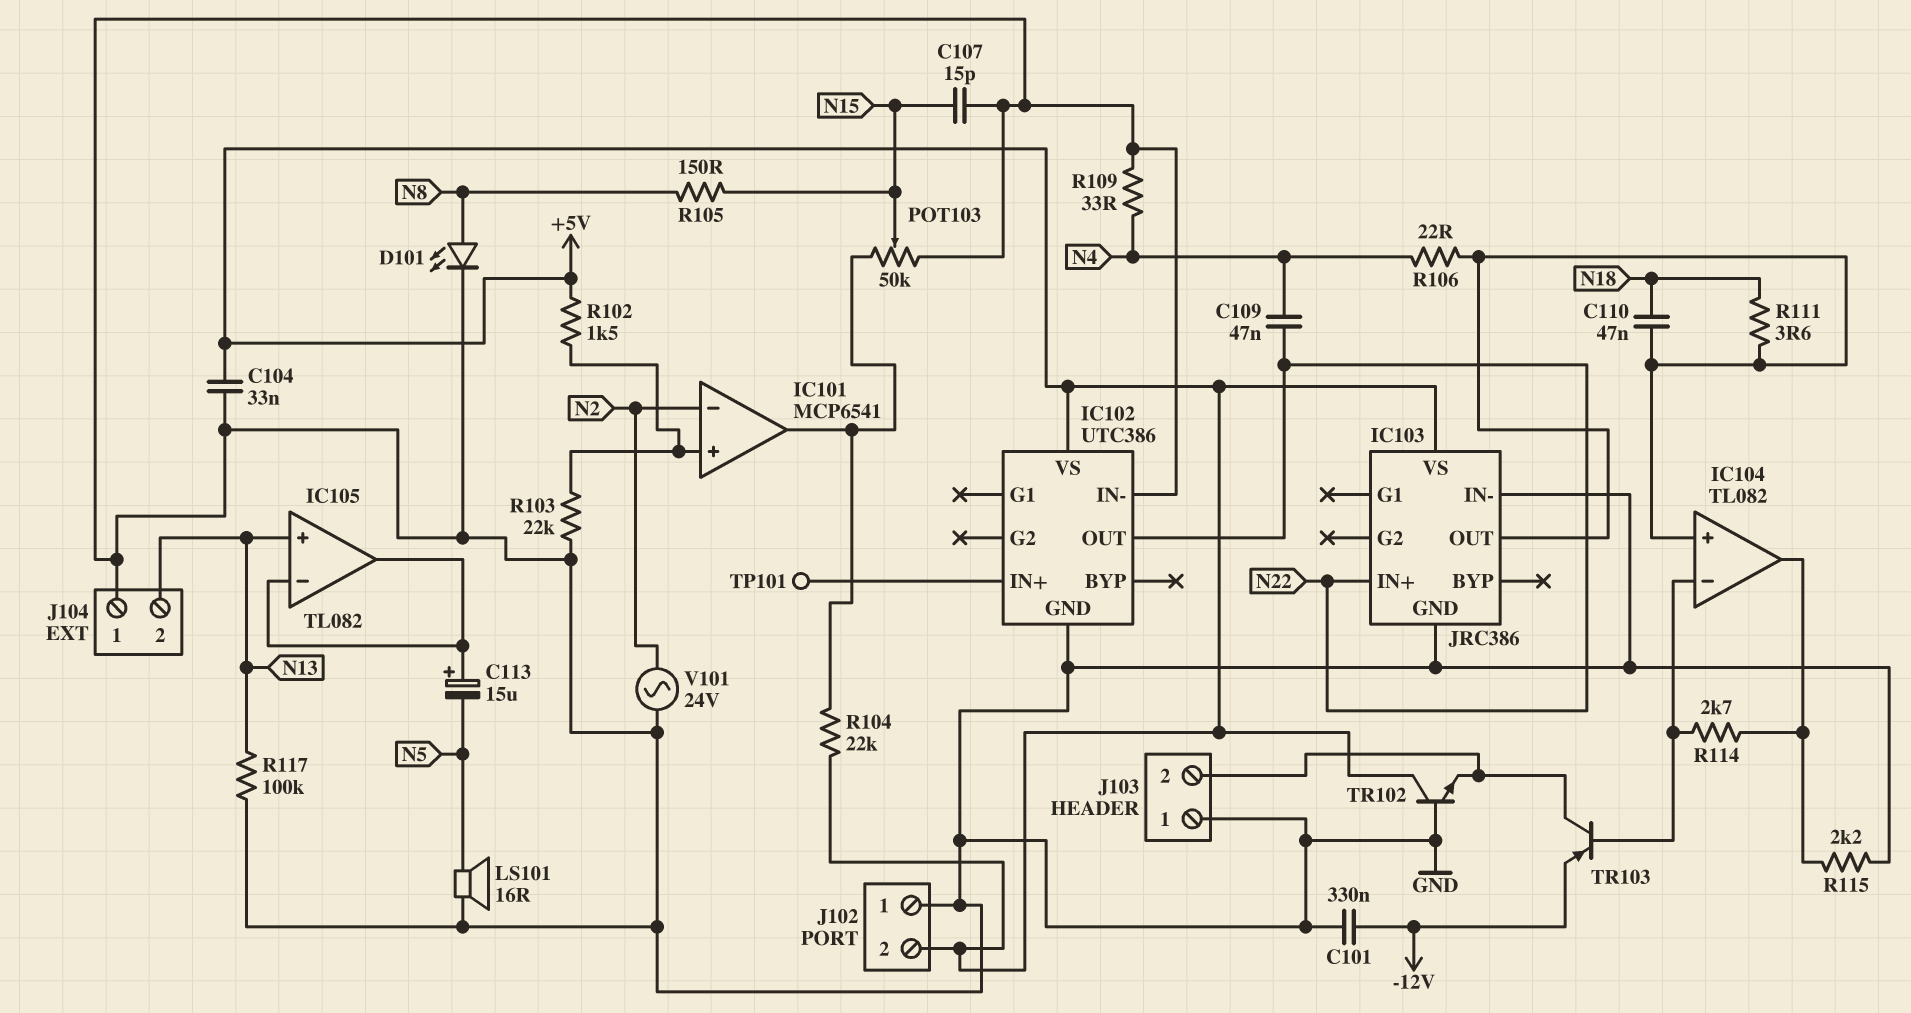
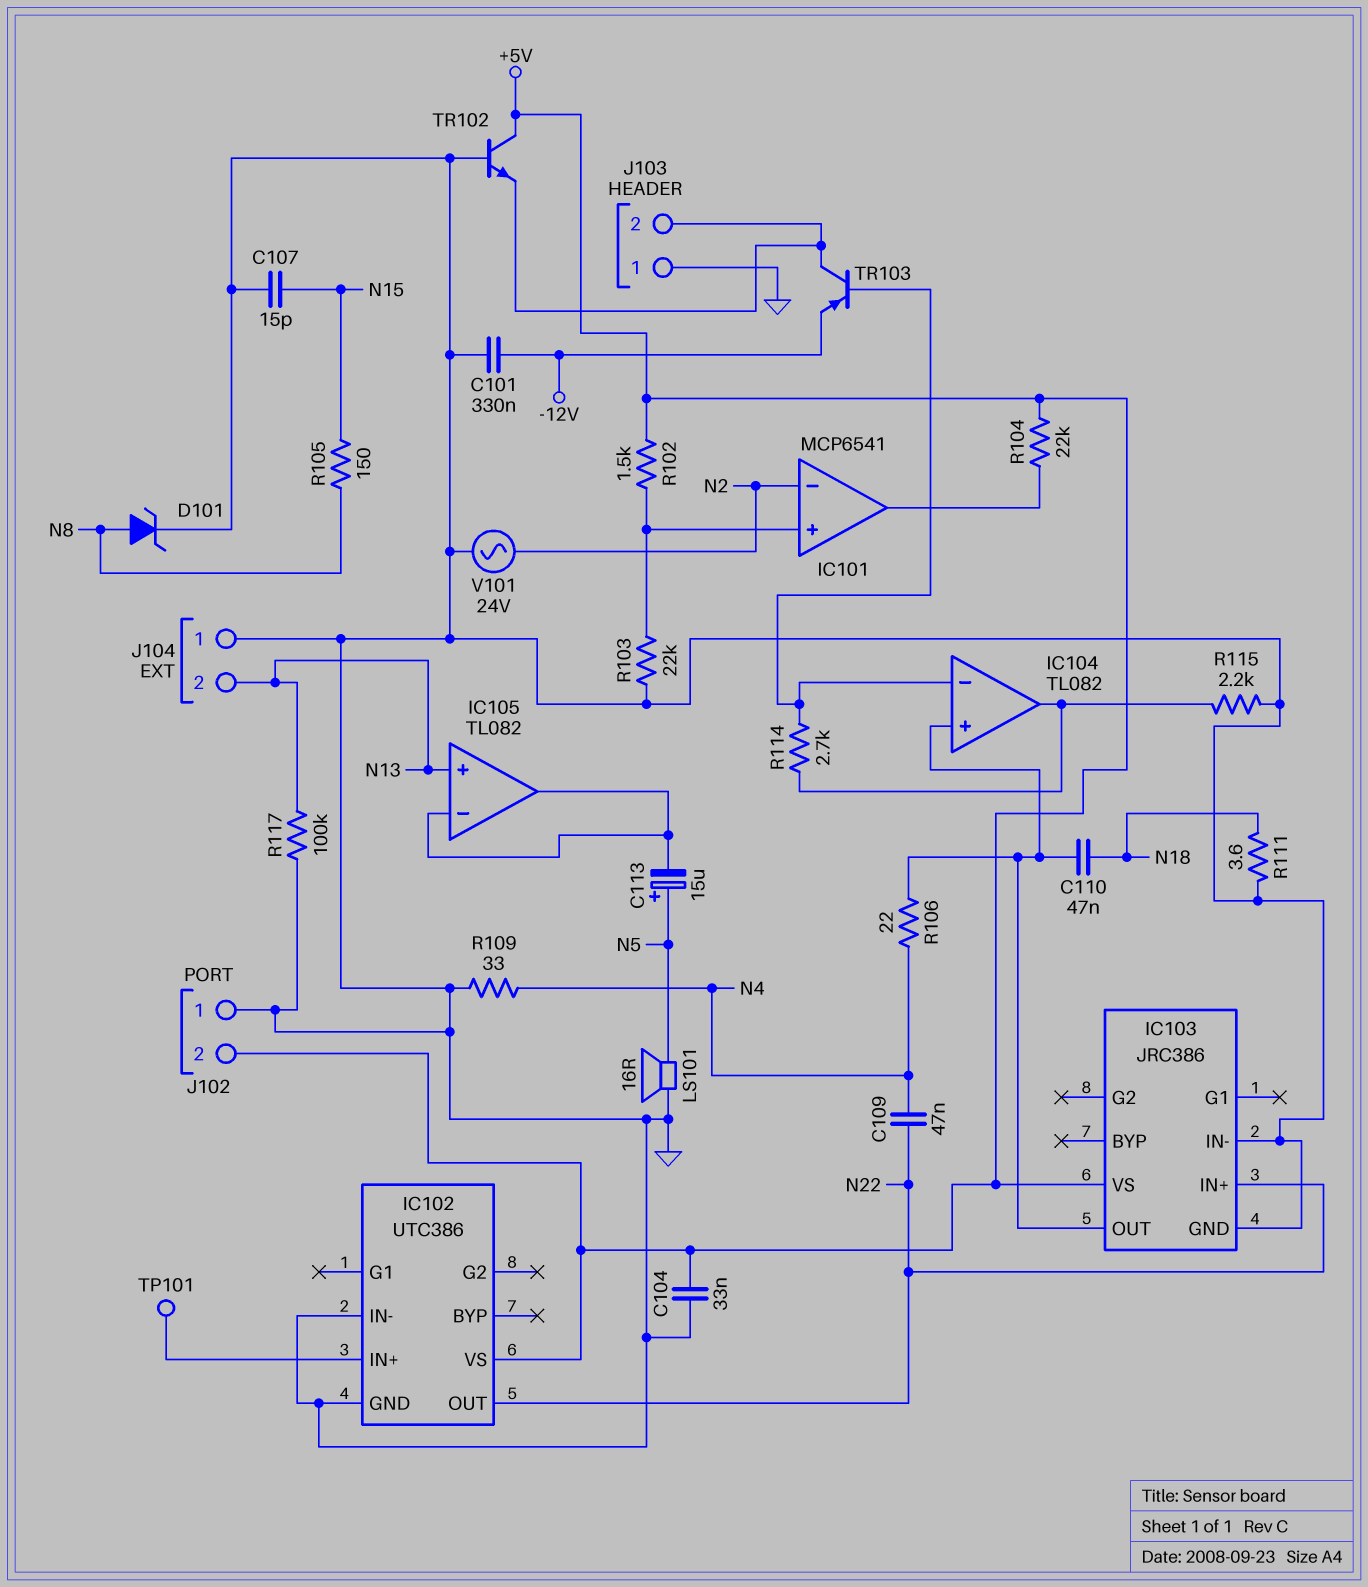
C113: 15uF (plus IC105/in-, minus N5) -> 15uF (plus N5, minus IC105/in-)
D101: LED (A N8, K GND) -> zener (A N8, K GND)
POT103: 50k (GND, IC101/out, wiper N15) -> none
R111: 3.6 (IC103/OUT, N18) -> 3.6 (GND, N18)

